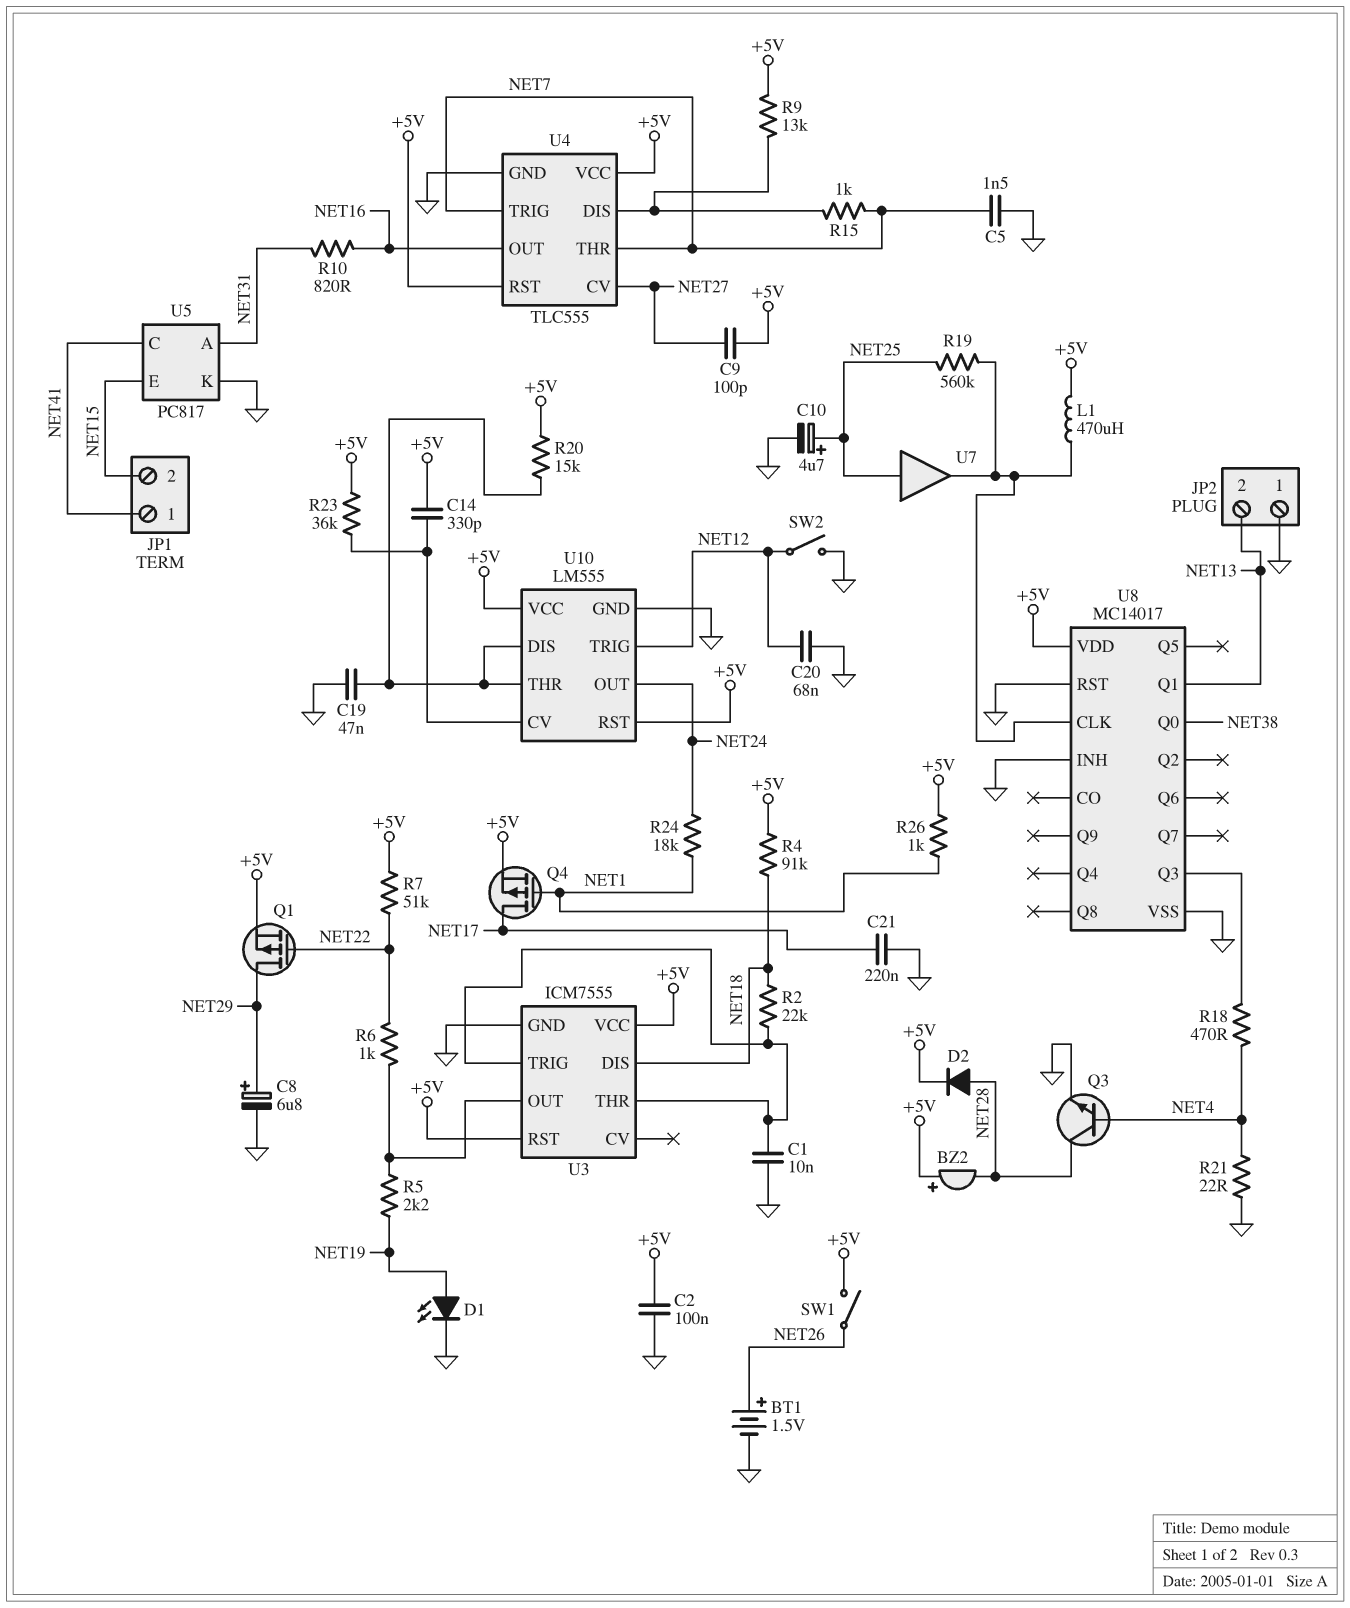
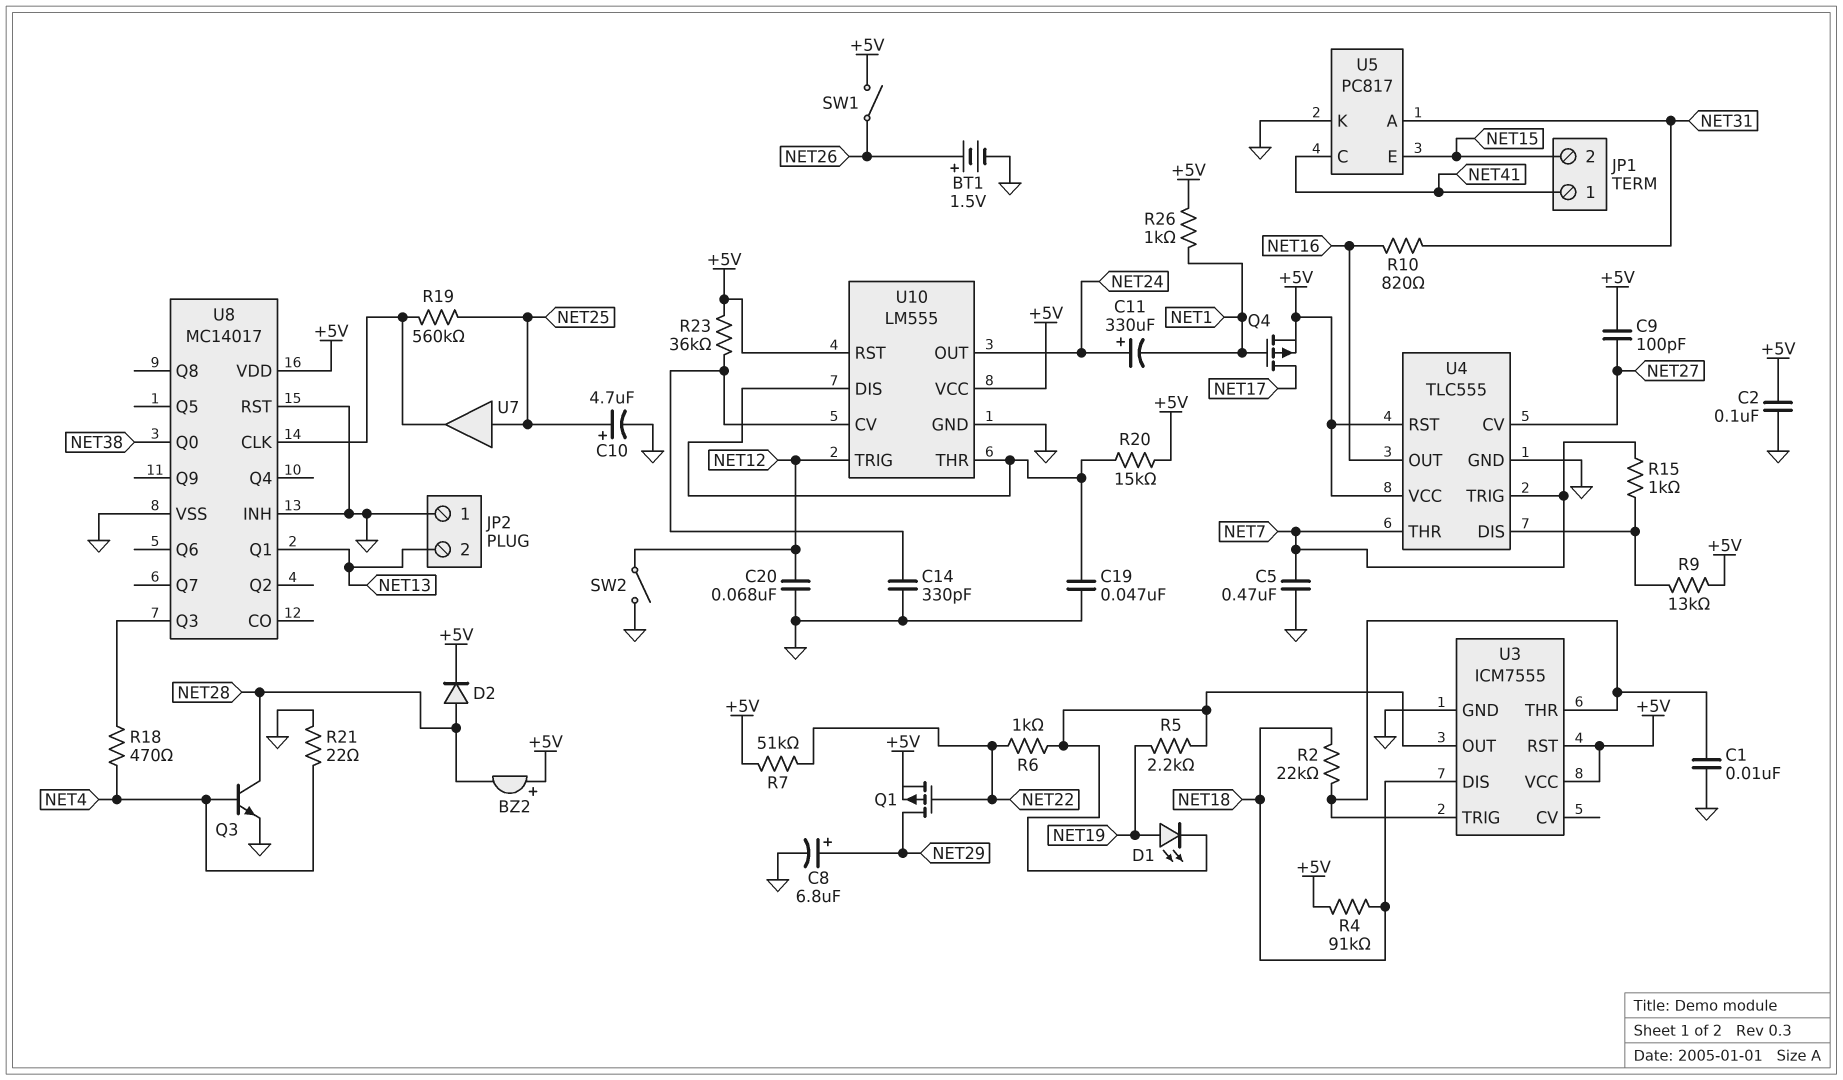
C5: 1.5nF (GND, NET7) -> 470nF (GND, NET7)
C11: none -> 330uF (plus NET24, minus NET1)
C14: 330pF (+5V, U10/CV) -> 330pF (GND, U10/CV)
C21: 220nF (GND, NET17) -> none
D1: LED (A NET19, K GND) -> LED (A NET19, K U3/OUT)
L1: 470uH (+5V, U8/CLK) -> none
R24: 18k (NET1, NET24) -> none

